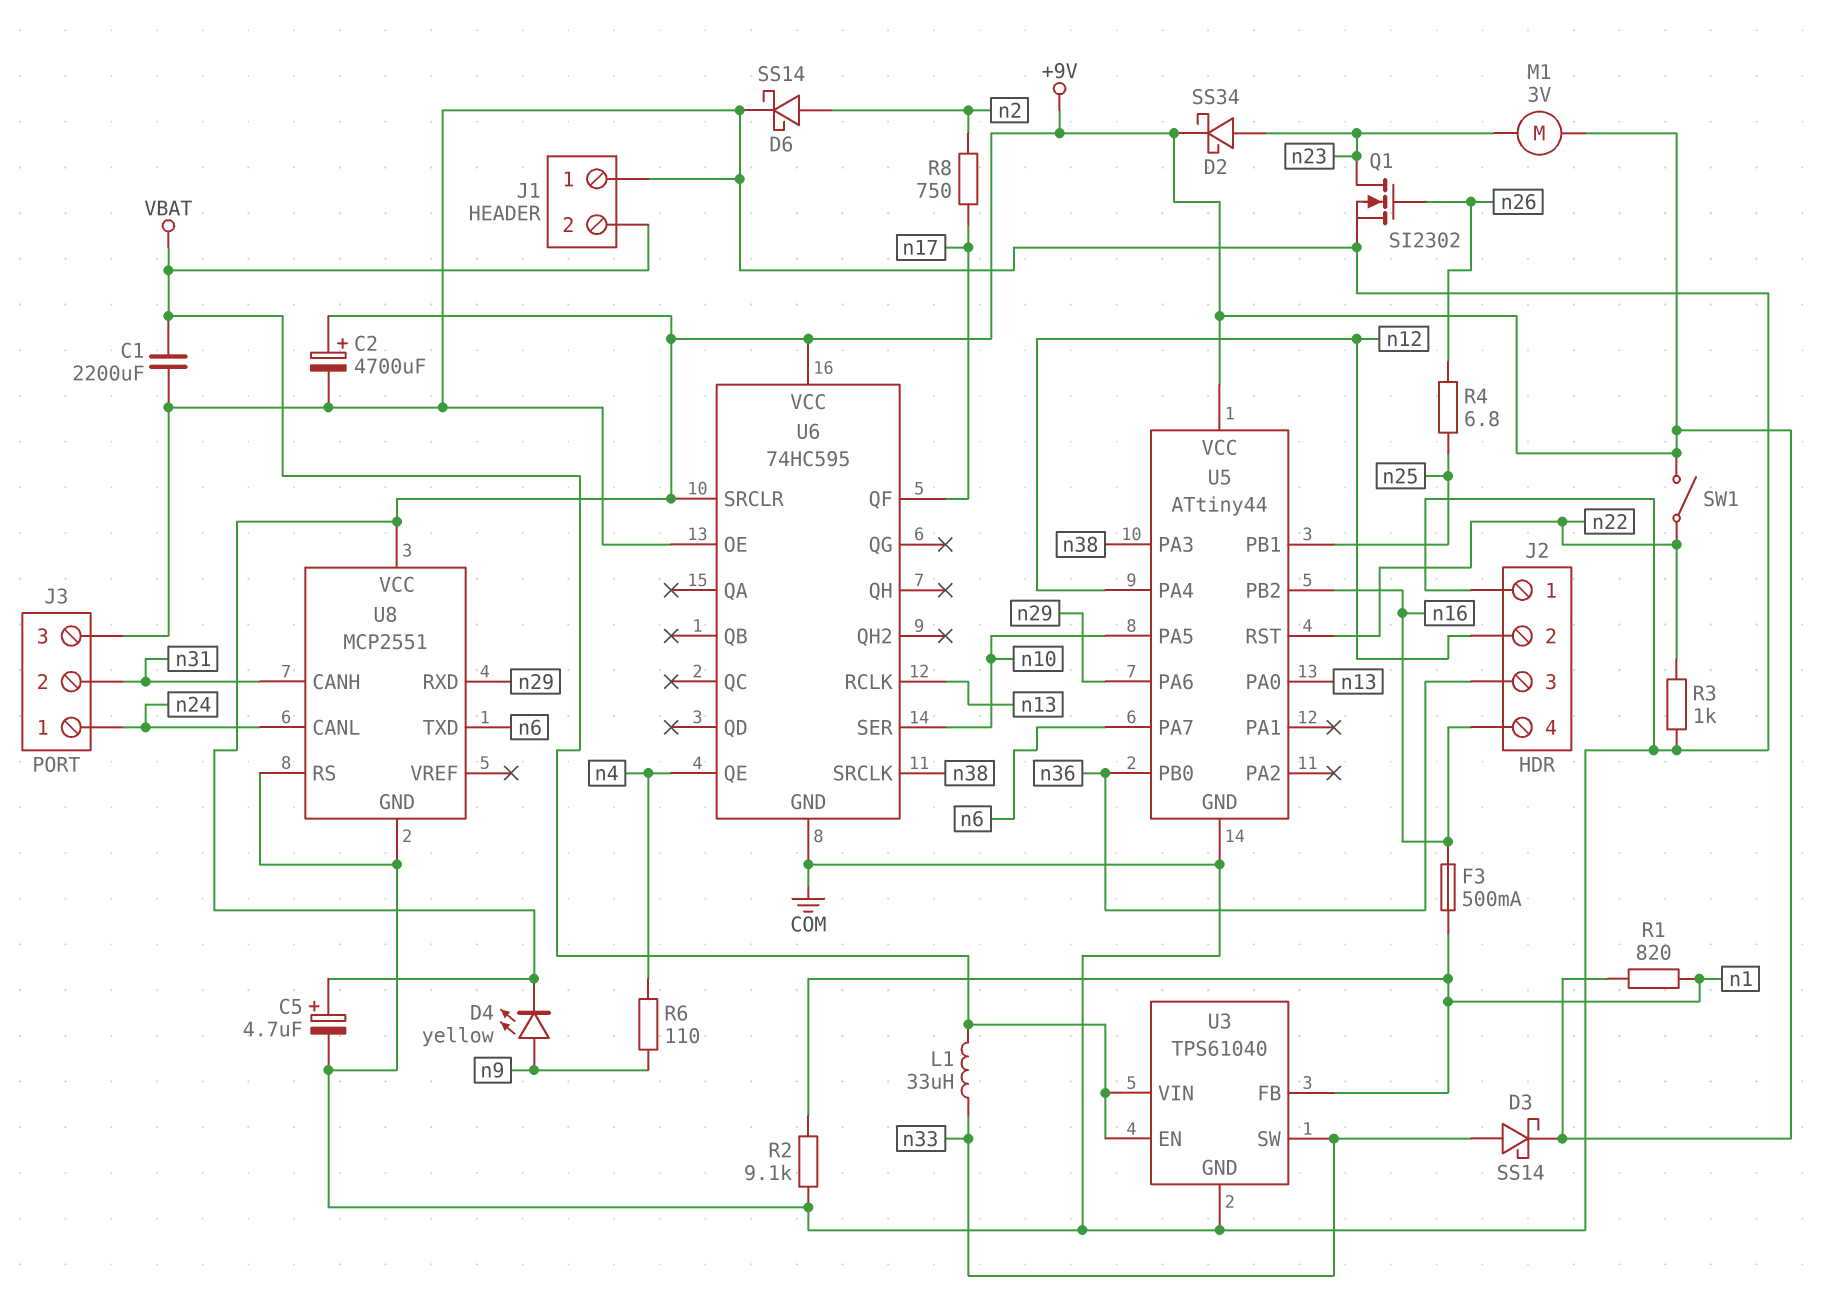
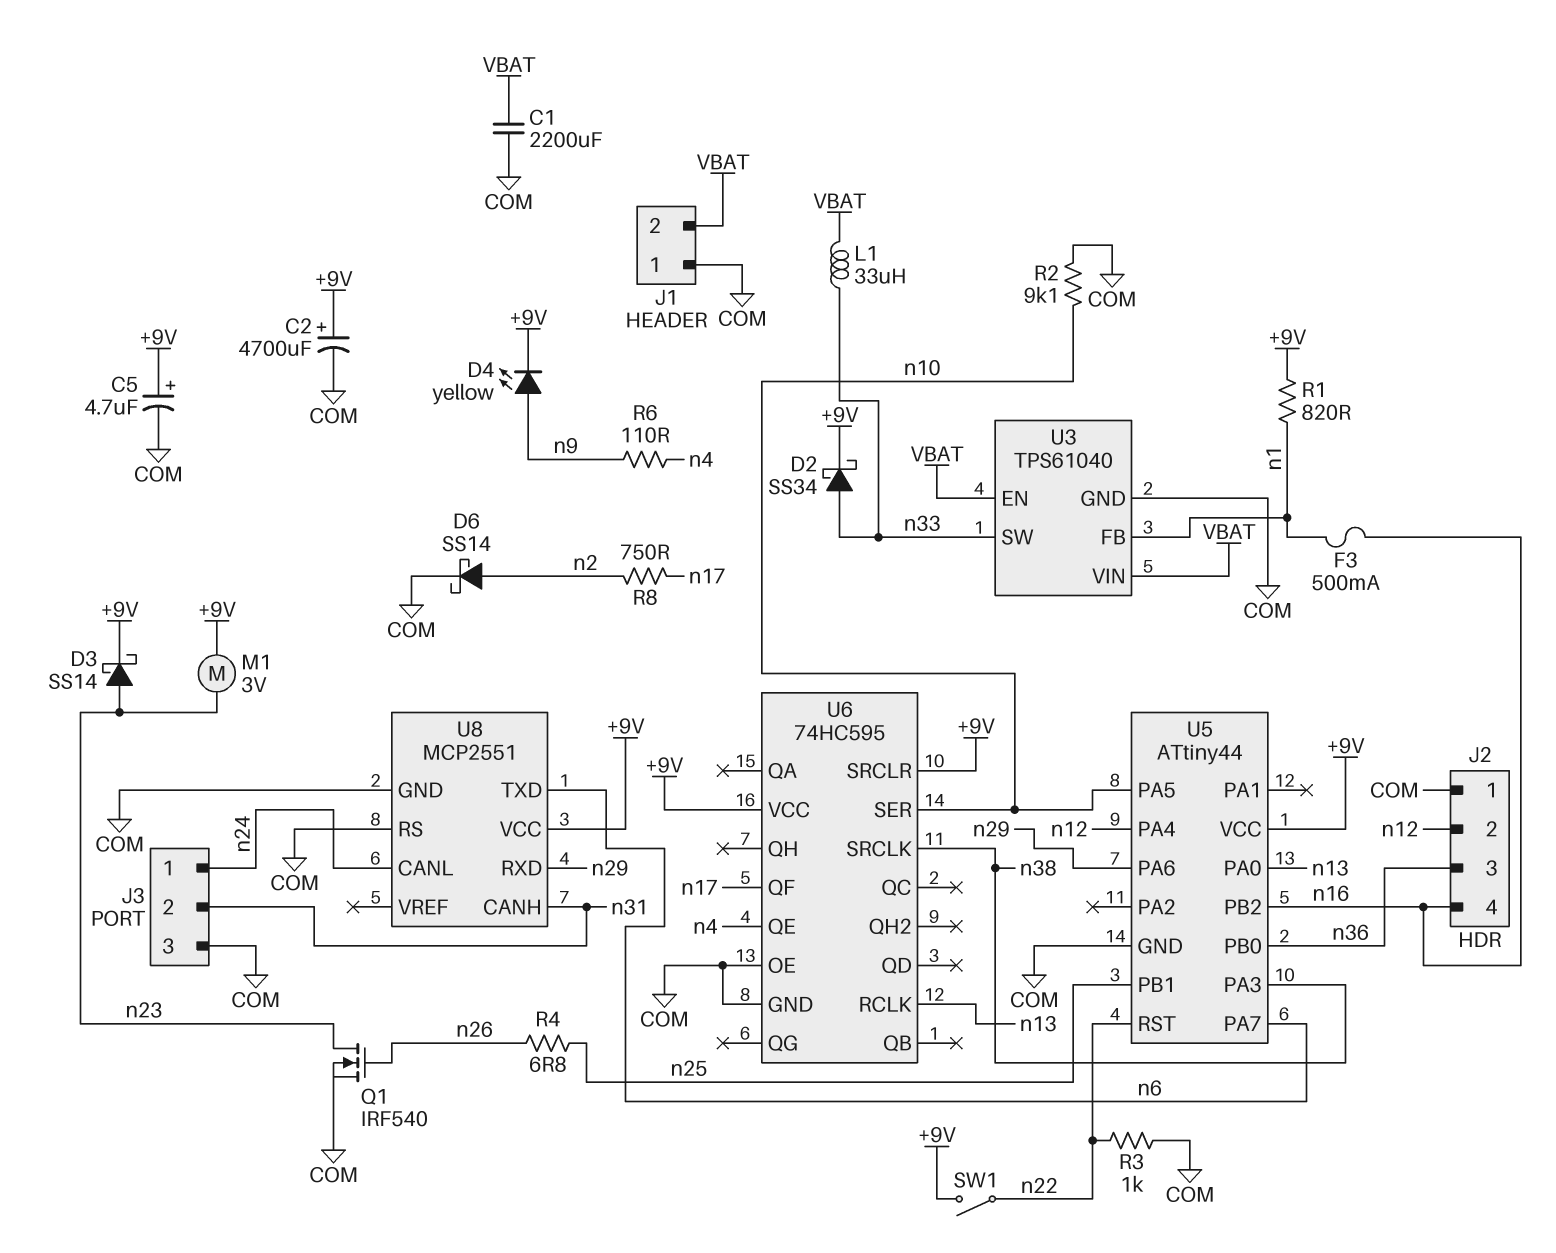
D2: schottky SS34 (A n23, K +9V) -> schottky SS34 (A n33, K +9V)
D3: schottky SS14 (A n33, K +9V) -> schottky SS14 (A n23, K +9V)
Q1: NMOS SI2302 (G n26, D n23, S COM) -> NMOS IRF540 (G n26, D n23, S COM)
R2: 9.1k (COM, n1) -> 9.1k (COM, n10)

